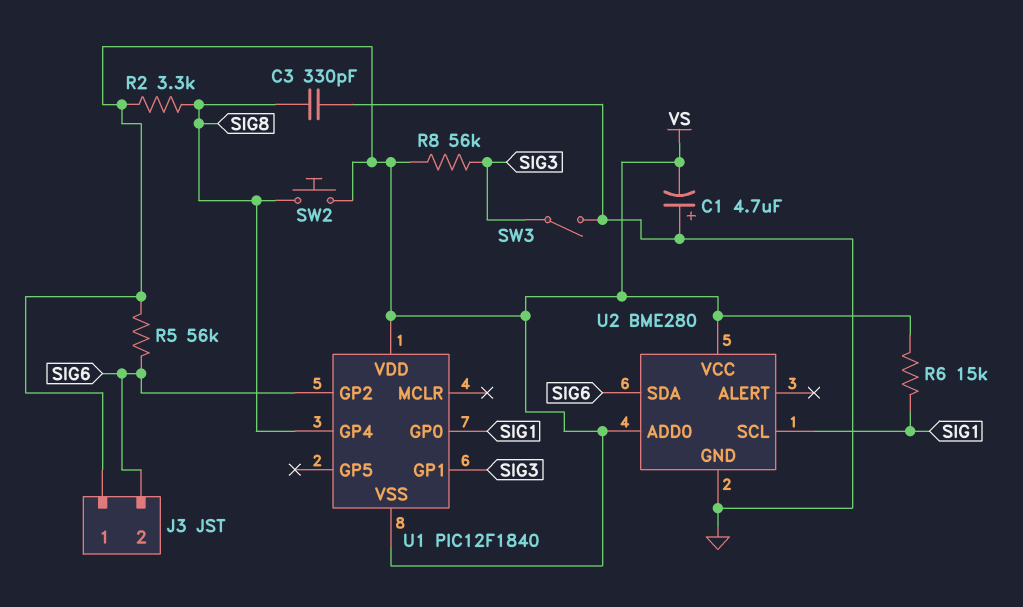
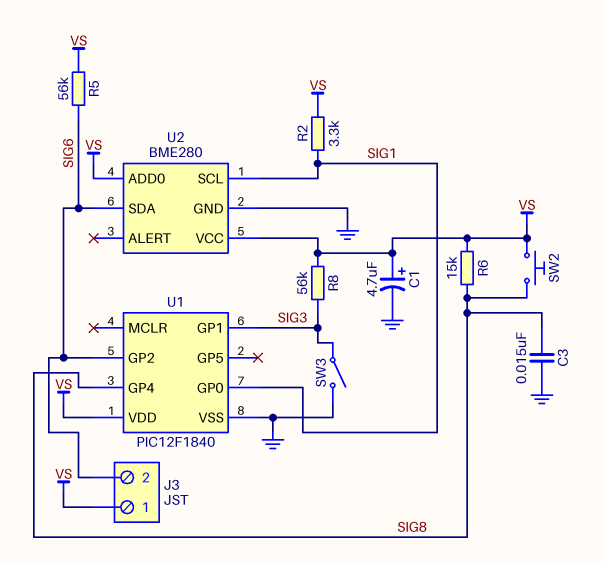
C1: 4.7uF (plus GND, minus VS) -> 4.7uF (plus VS, minus GND)
C3: 330pF (GND, SIG8) -> 15nF (GND, SIG8)
R2: 3.3k (SIG8, VS) -> 3.3k (SIG1, VS)
R6: 15k (SIG1, VS) -> 15k (SIG8, VS)
U1 pin VSS: VS -> GND

